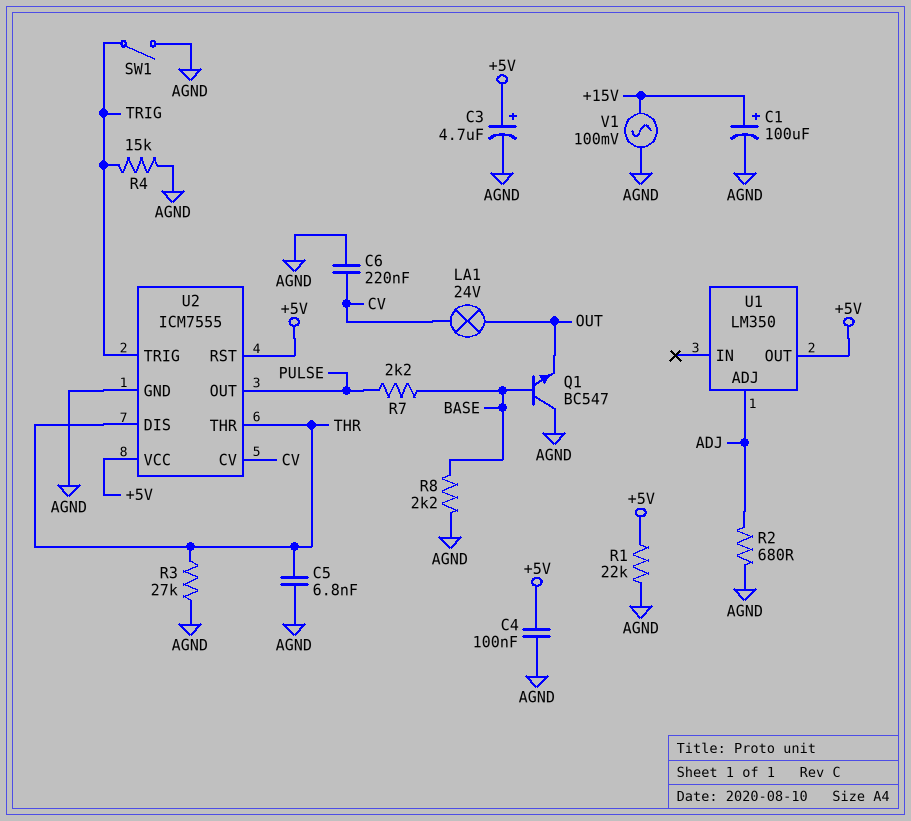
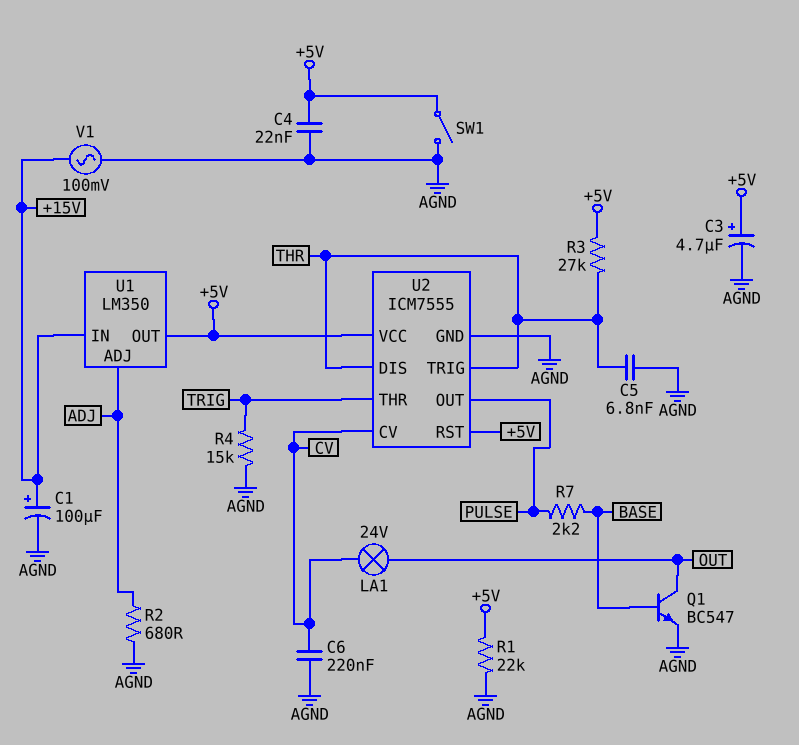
C4: 100nF (+5V, AGND) -> 22nF (+5V, AGND)
Q1: NPN BC547 (B BASE, C AGND, E OUT) -> NPN BC547 (B BASE, C OUT, E AGND)
R3: 27k (AGND, THR) -> 27k (+5V, THR)
R8: 2.2k (AGND, BASE) -> none
SW1: switch (AGND, TRIG) -> switch (+5V, AGND)
U1 pin IN: none -> +15V
U2 pin THR: THR -> TRIG
U2 pin TRIG: TRIG -> THR

